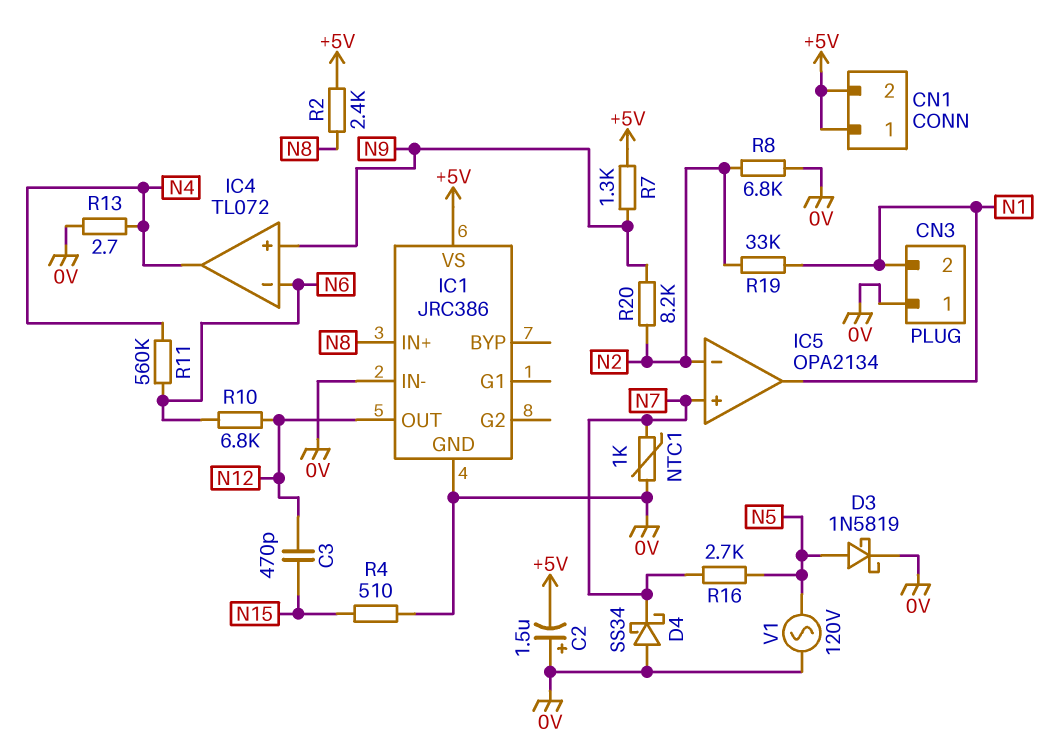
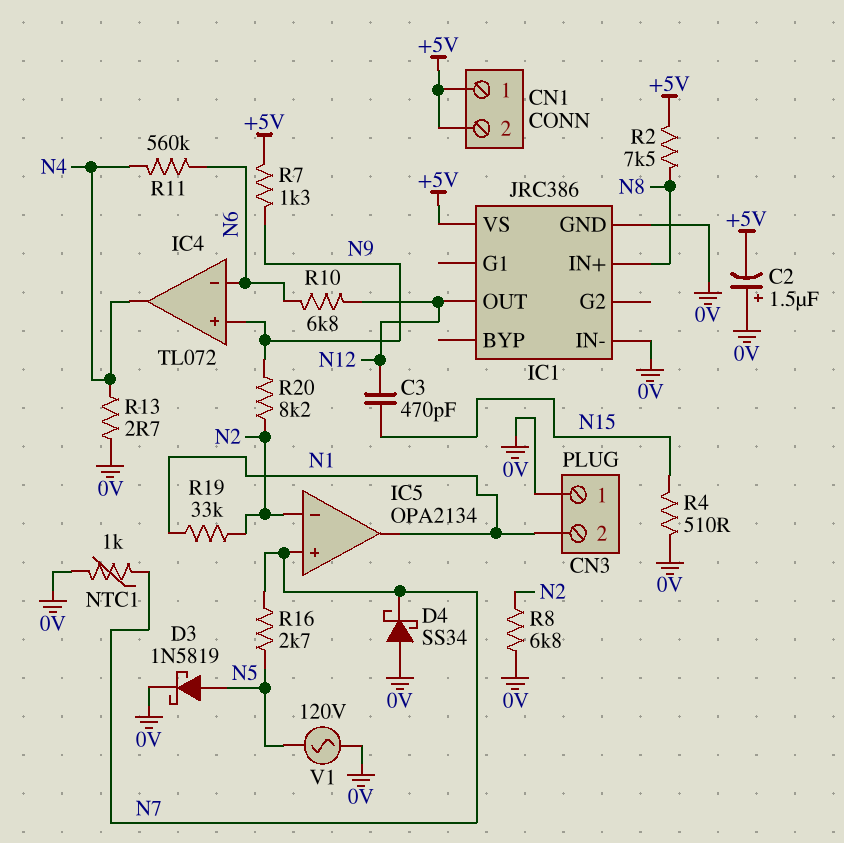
R2: 2.4k (+5V, N8) -> 7.5k (+5V, N8)

